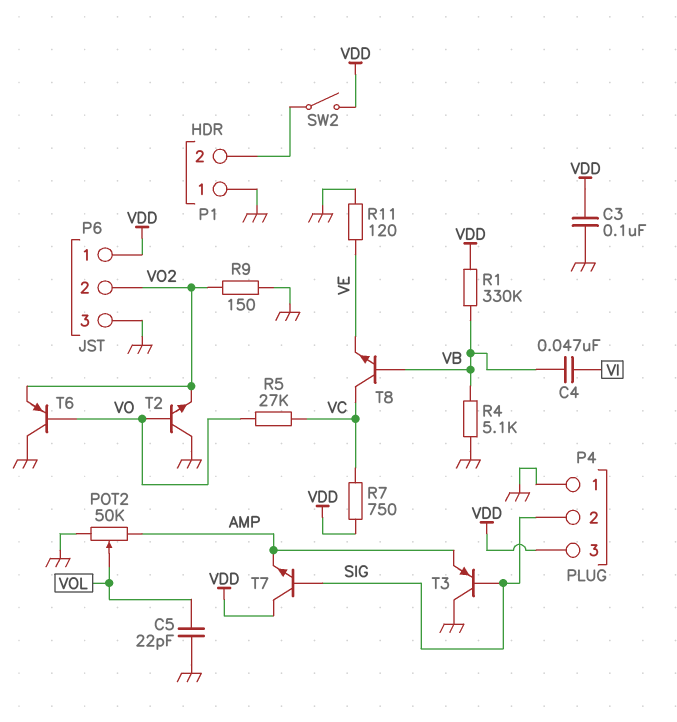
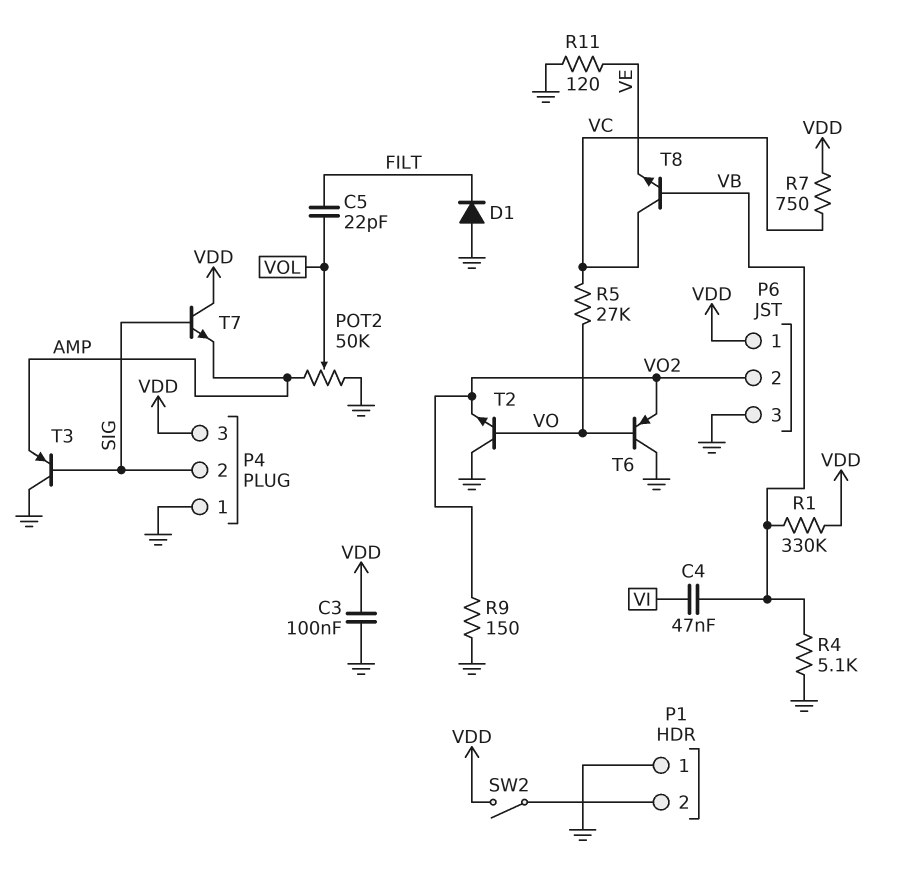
C5: 22pF (GND, VOL) -> 22pF (FILT, VOL)
D1: none -> diode (A GND, K FILT)

